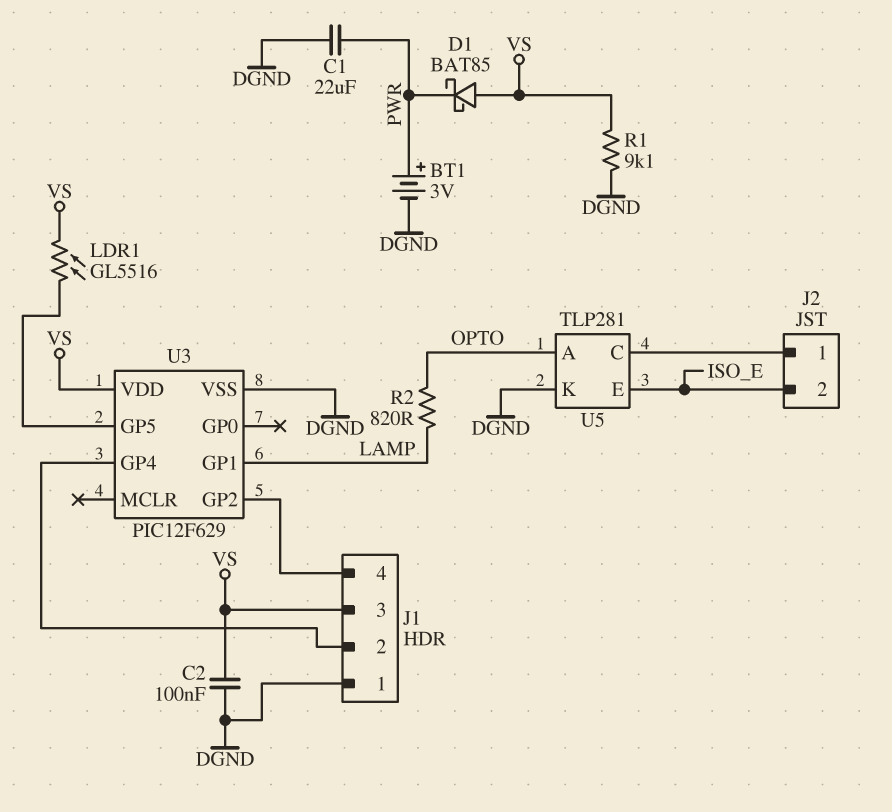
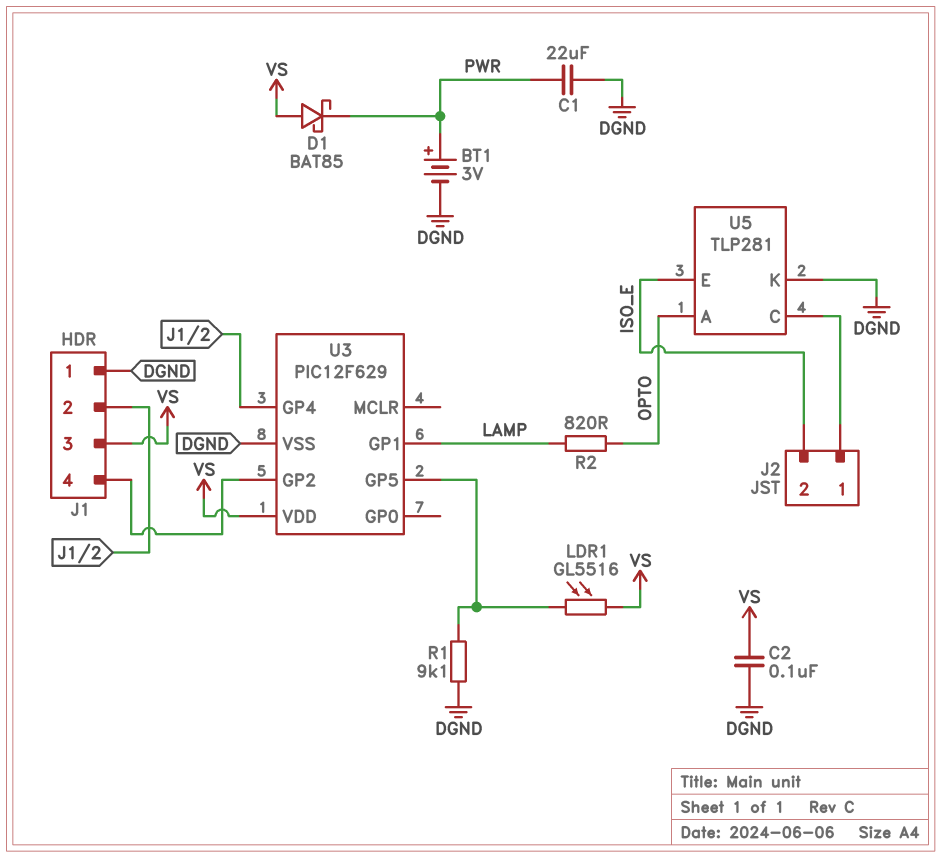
R1: 9.1k (DGND, VS) -> 9.1k (DGND, U3/GP5)

